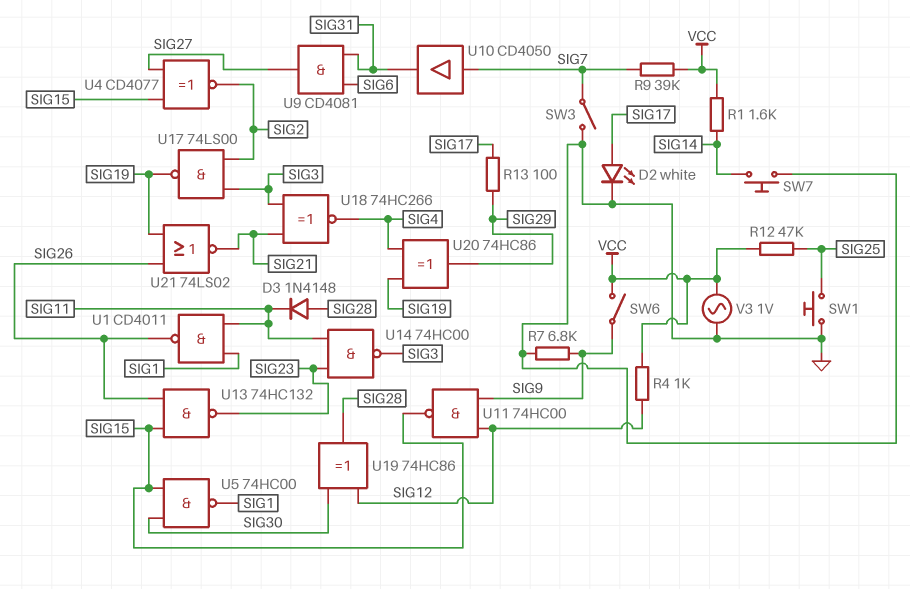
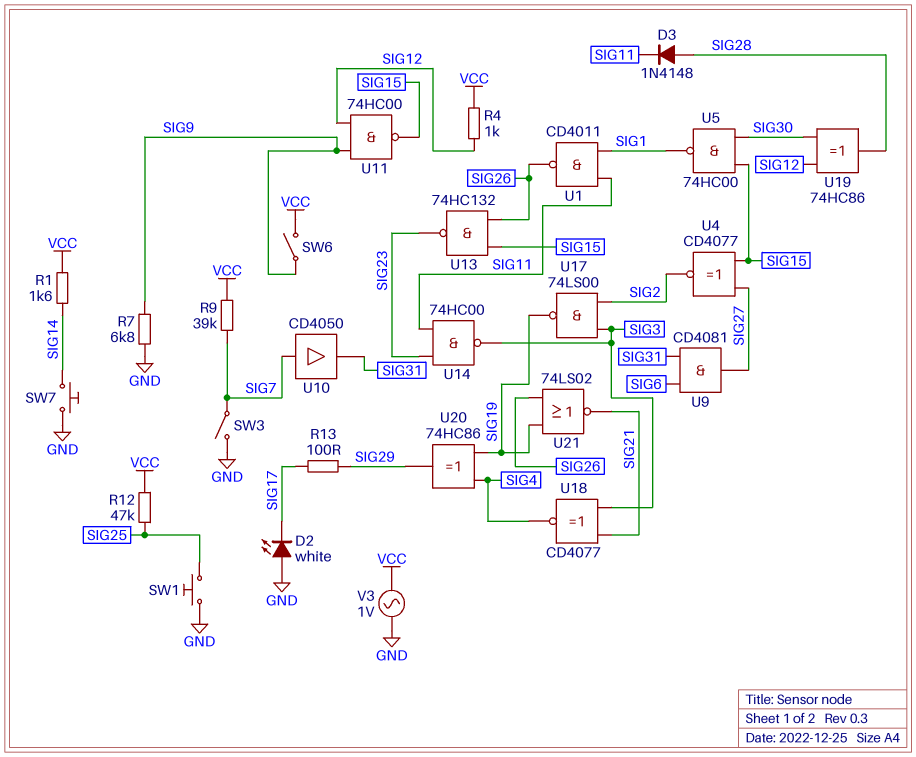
D2: LED white (A SIG17, K GND) -> LED white (A GND, K SIG17)
U18: XNOR 74HC266 (in SIG3, in SIG21, out SIG4) -> XNOR CD4077 (in SIG3, in SIG21, out SIG4)

